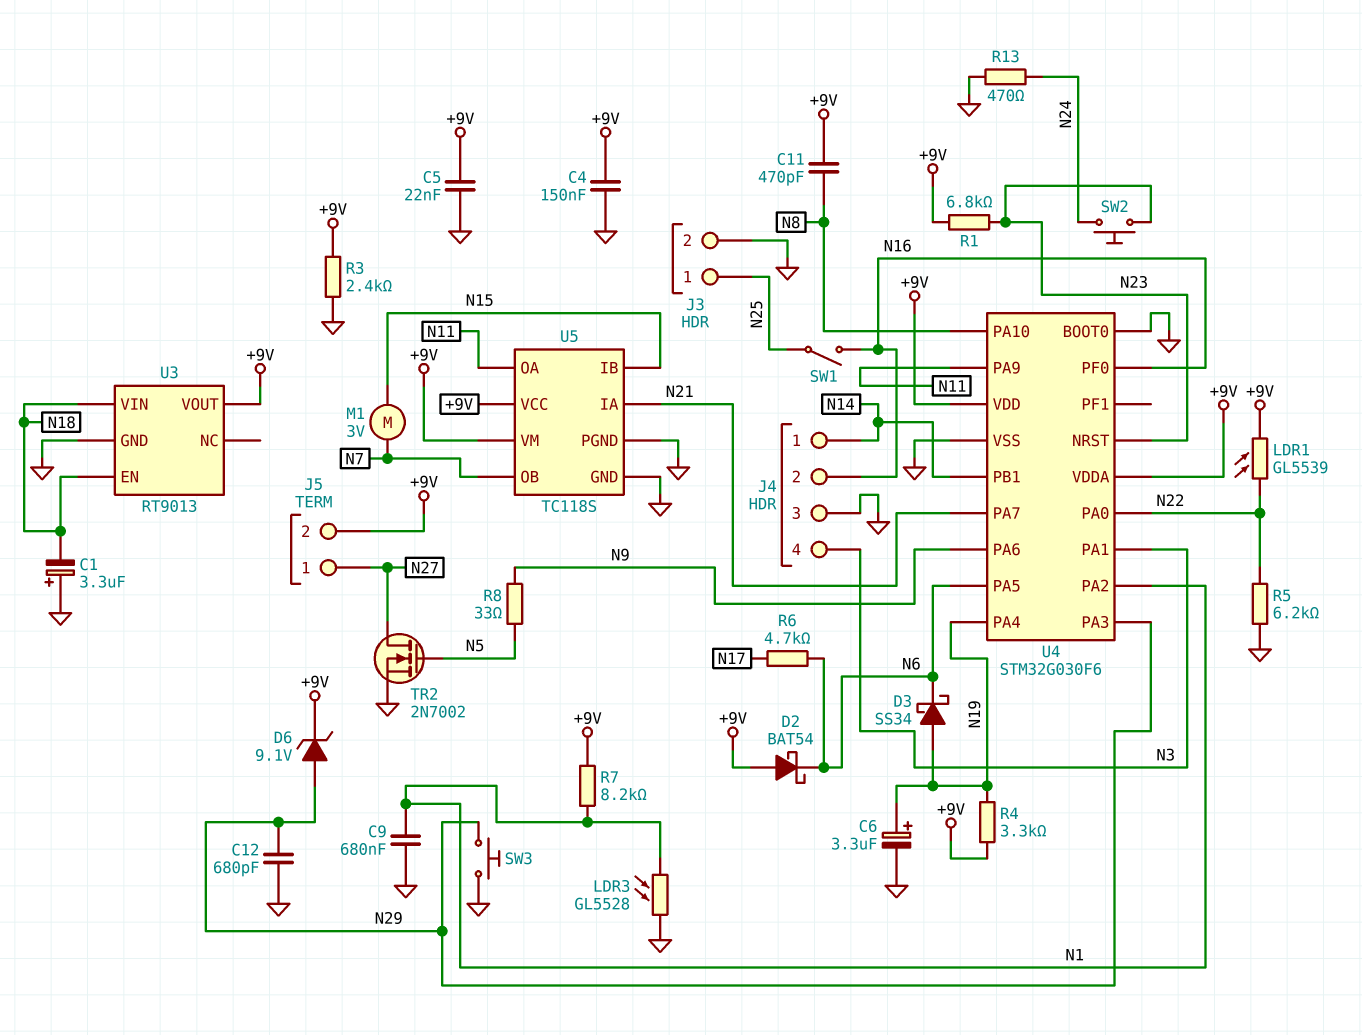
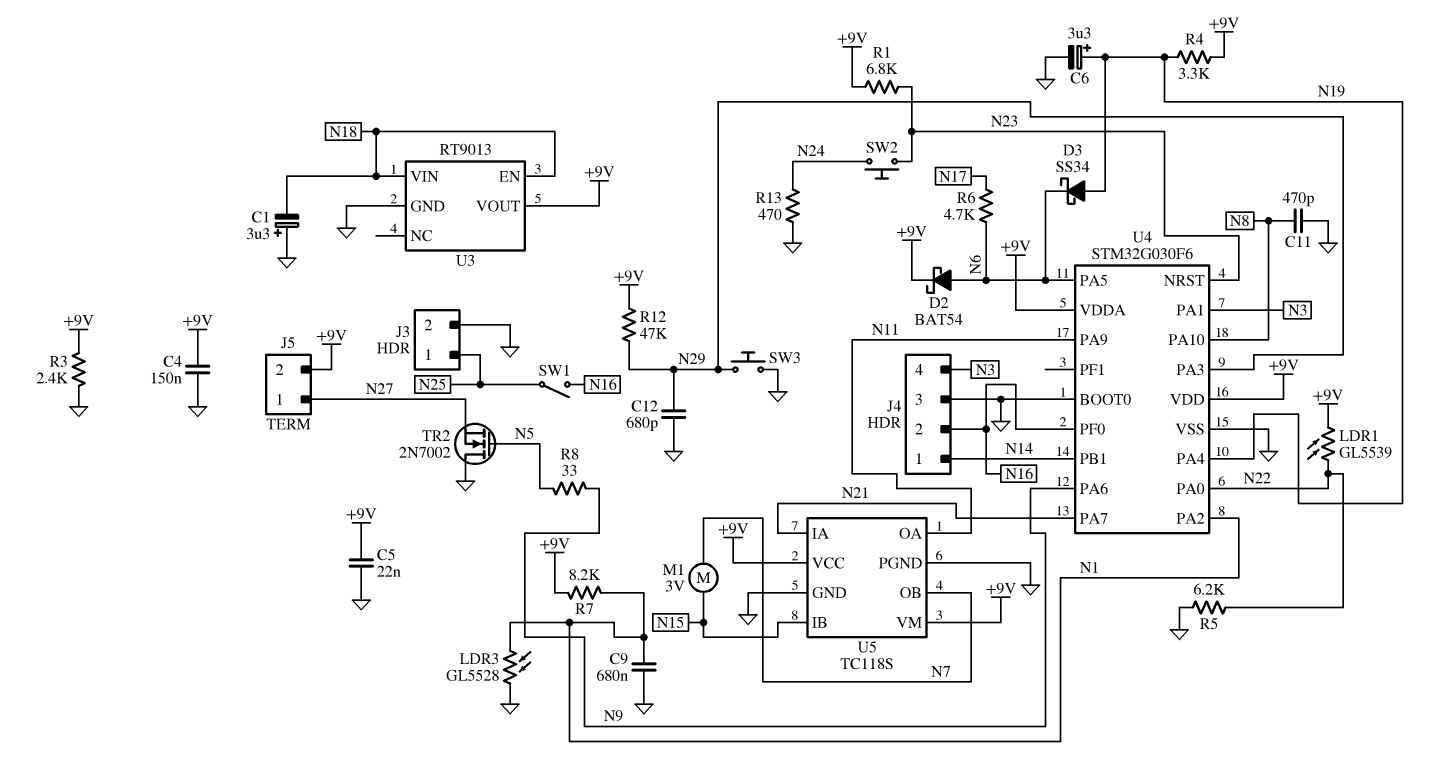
C11: 470pF (+9V, N8) -> 470pF (GND, N8)
D2: schottky BAT54 (A +9V, K N6) -> schottky BAT54 (A N6, K +9V)
D6: zener 9.1V (A N29, K +9V) -> none
R12: none -> 47k (+9V, N29)
TR2: NMOS 2N7002 (G N5, D N27, S GND) -> NMOS 2N7002 (G N5, D GND, S N27)

